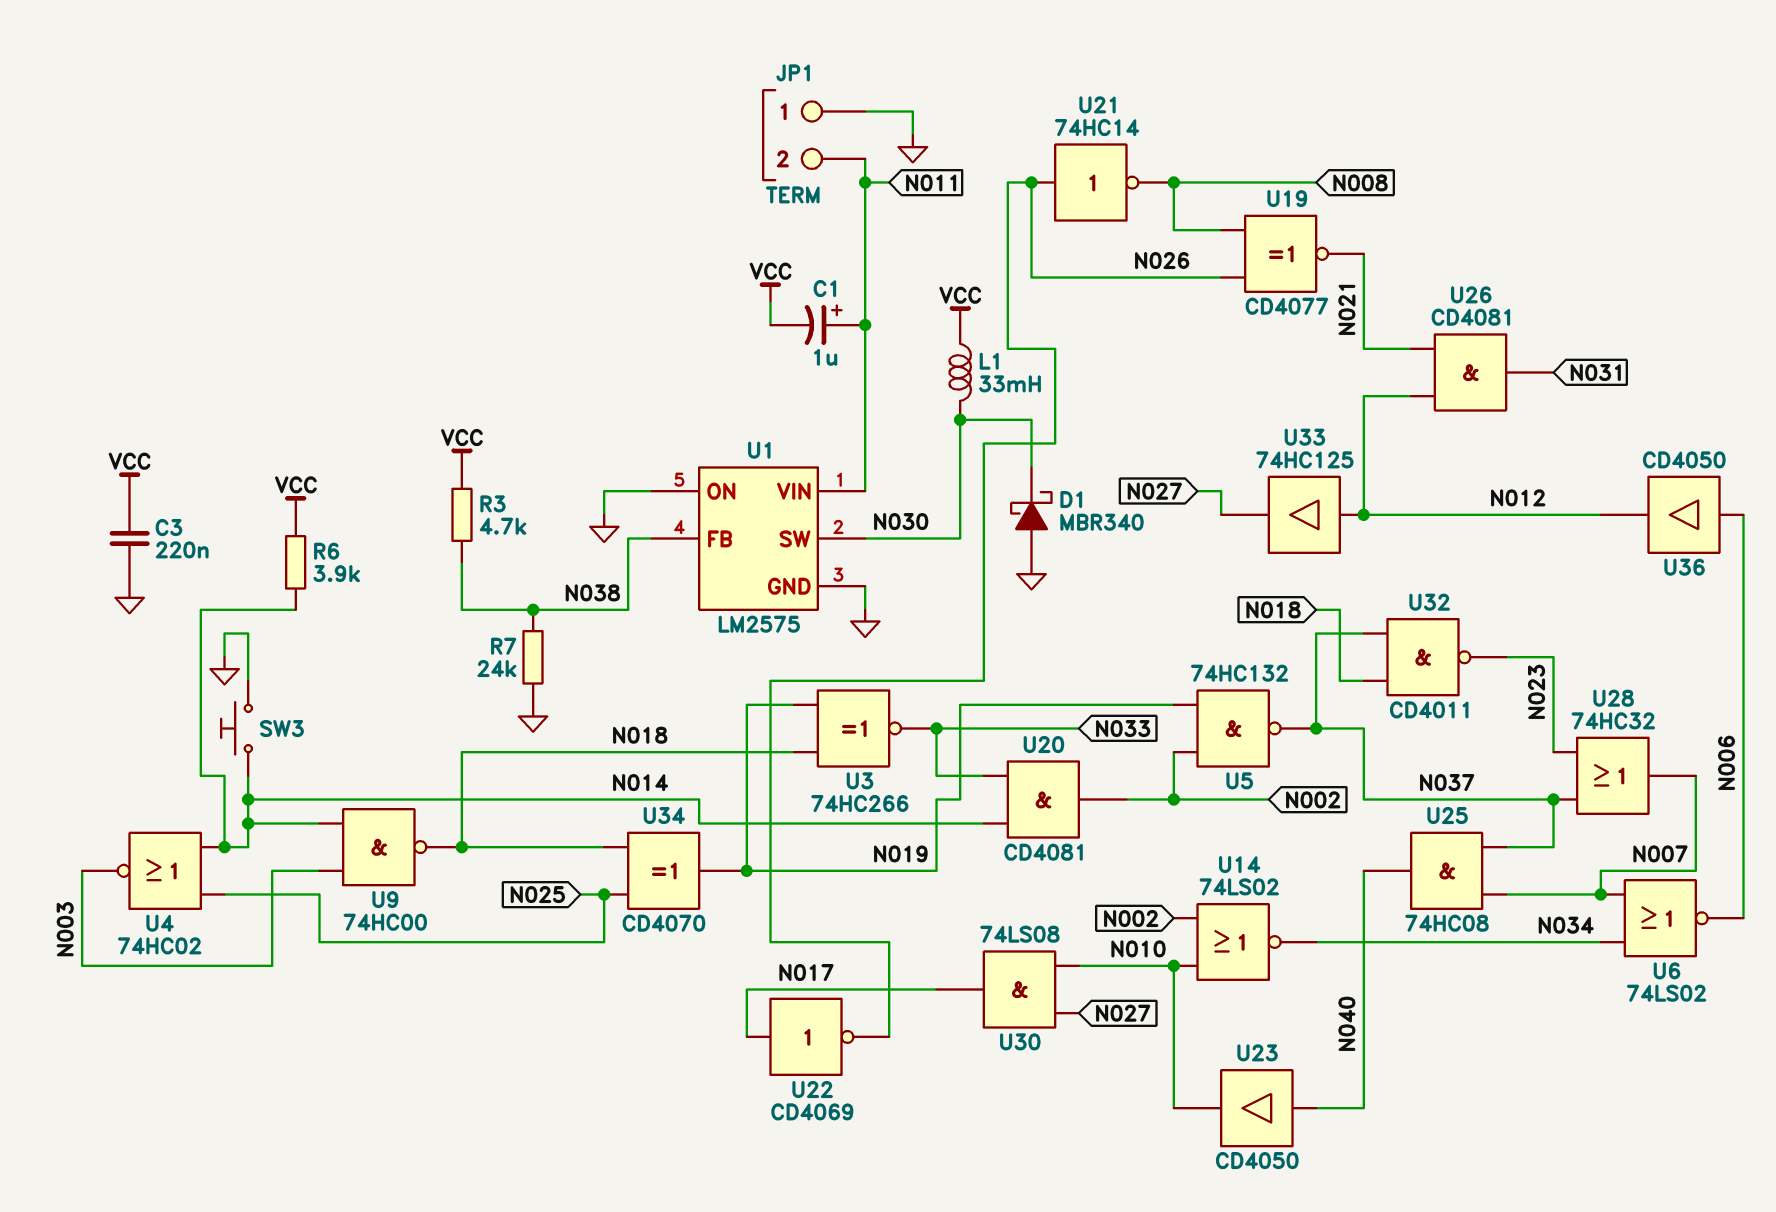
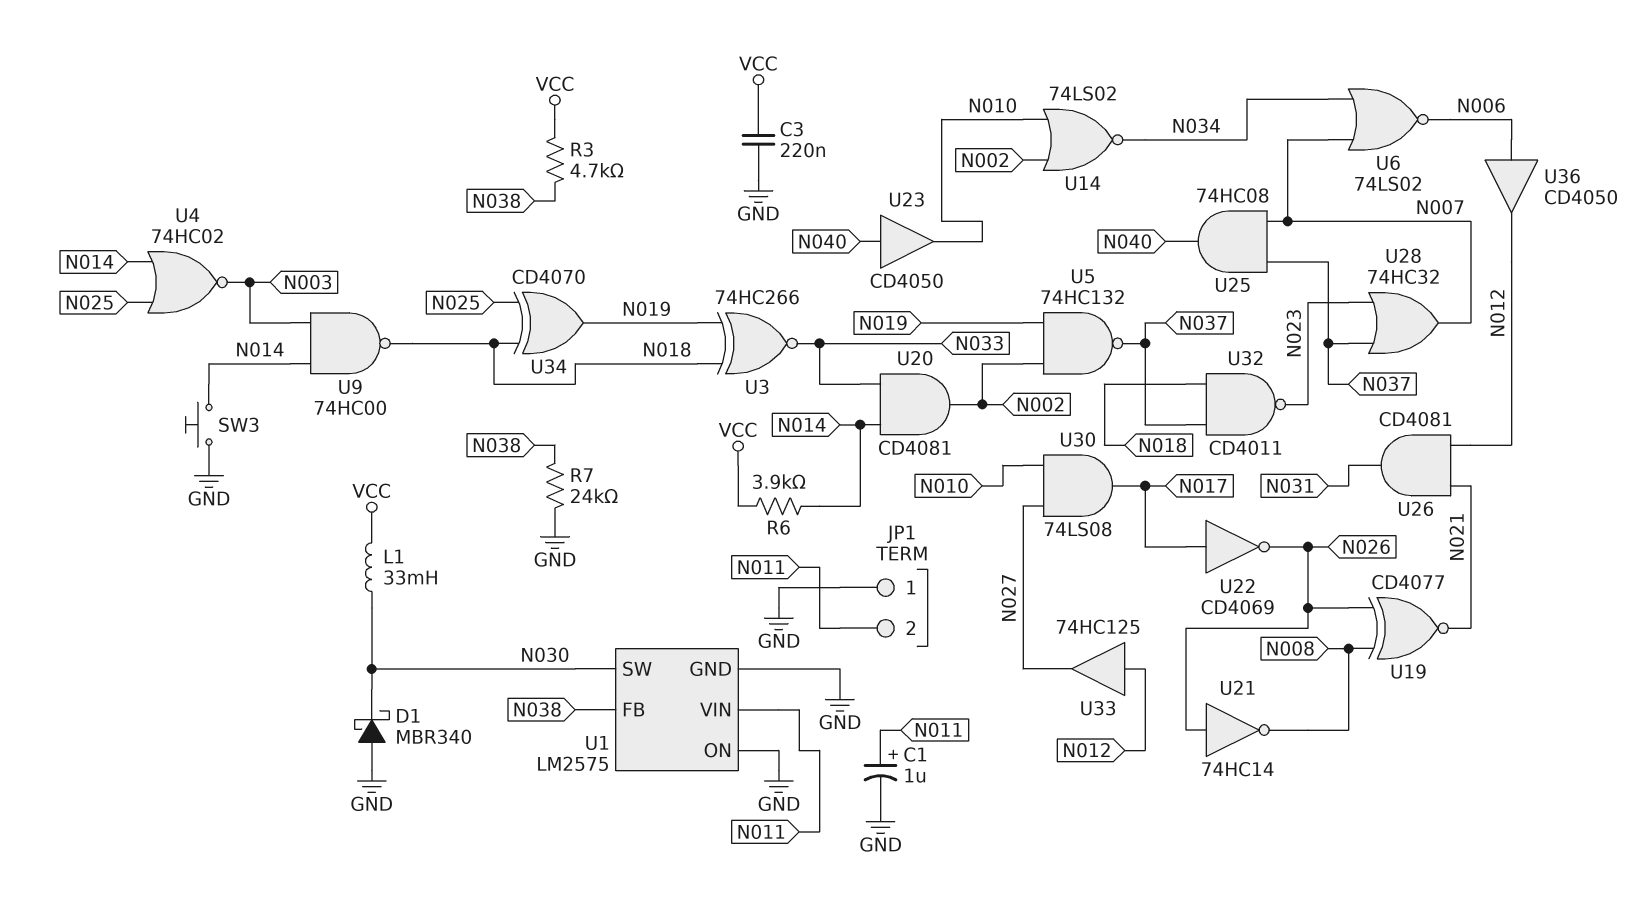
C1: 1uF (plus N011, minus VCC) -> 1uF (plus N011, minus GND)

